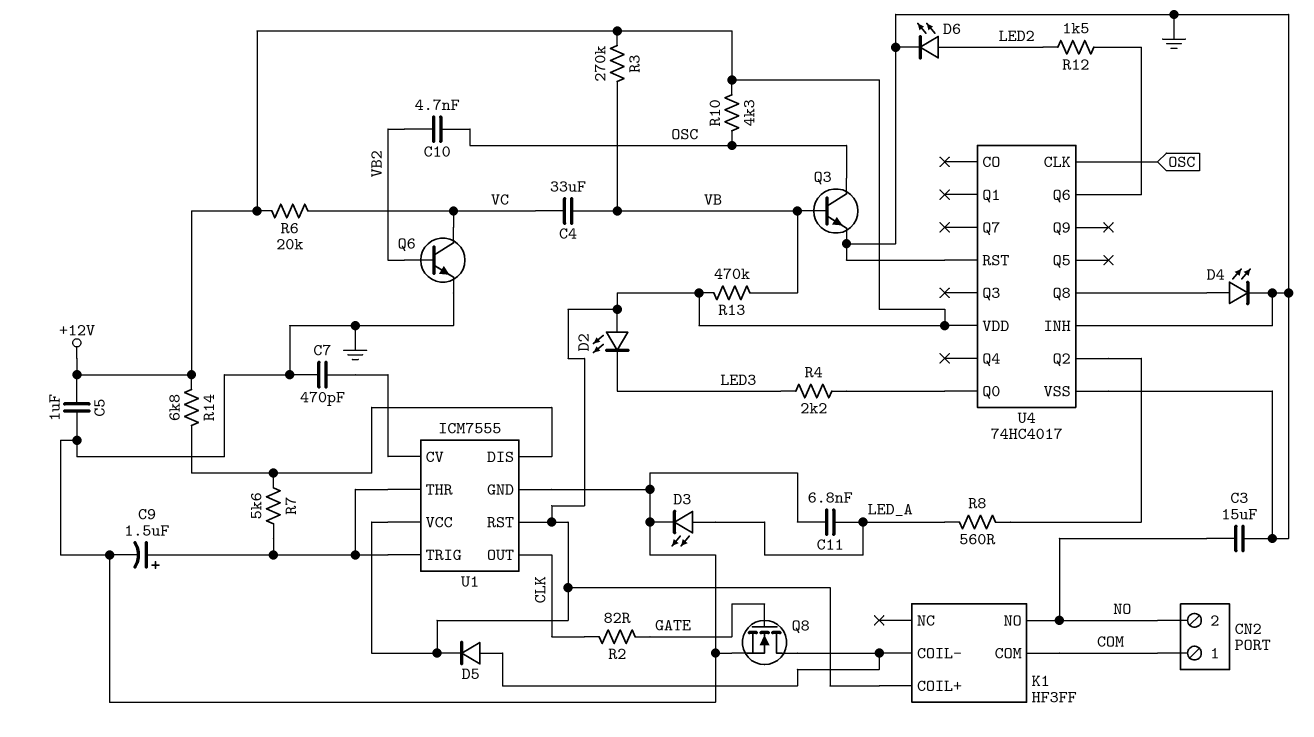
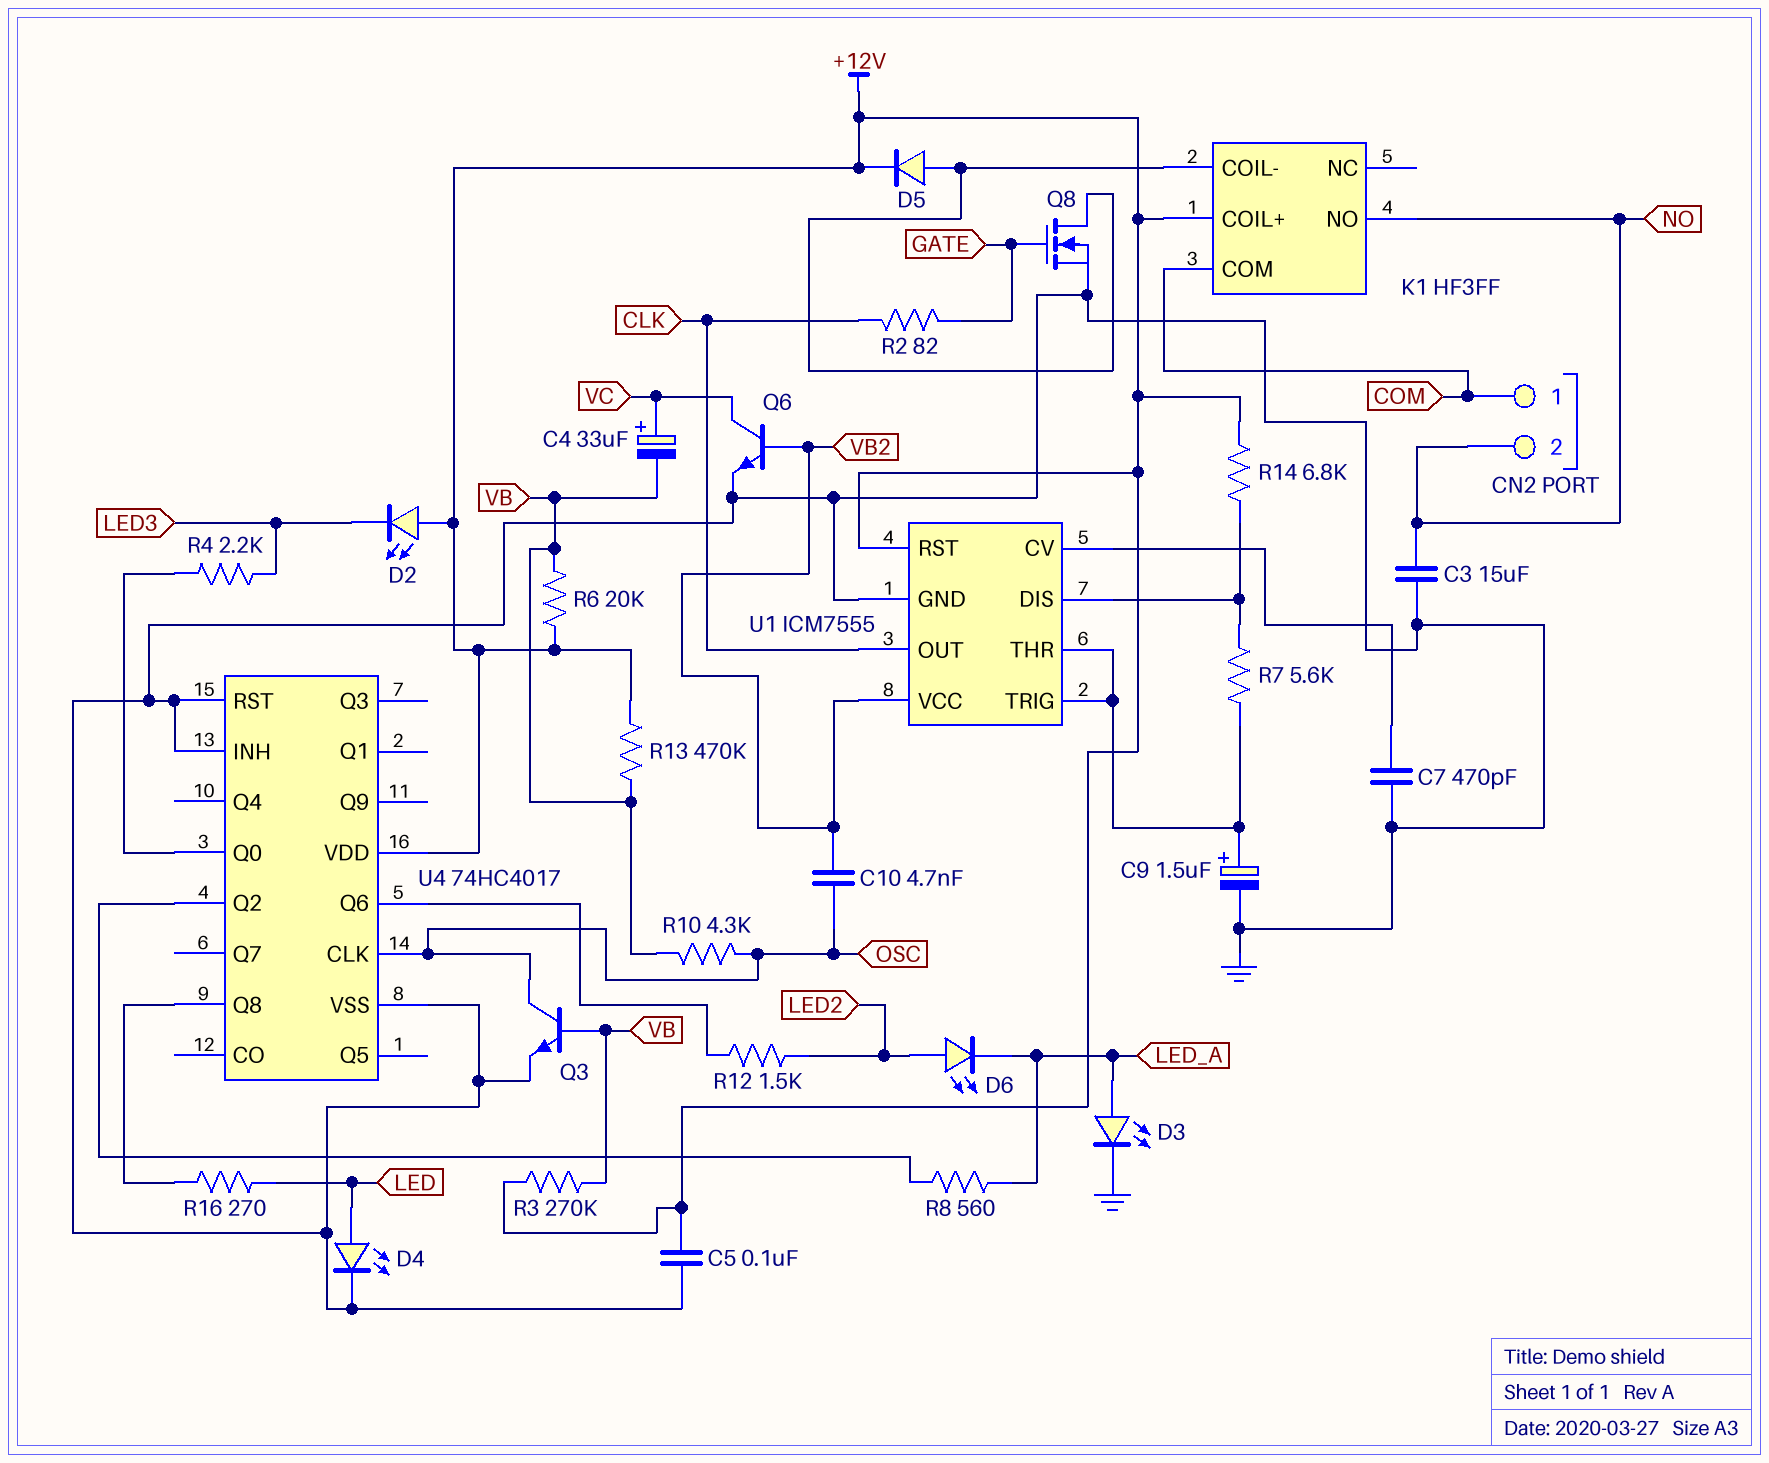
C4: 33uF (VB, VC) -> 33uF (plus VC, minus VB)
C5: 1uF (+12V, GND) -> 100nF (+12V, GND)
C11: 6.8nF (GND, LED_A) -> none
D4: LED (A U4/Q8, K GND) -> LED (A LED, K GND)
D6: LED (A LED2, K GND) -> LED (A LED2, K LED_A)
R6: 20k (+12V, VC) -> 20k (+12V, VB)
R10: 4.3k (+12V, OSC) -> 4.3k (OSC, VB)
R16: none -> 270 (LED, U4/Q8)
U1 pin VCC: +12V -> VB2

